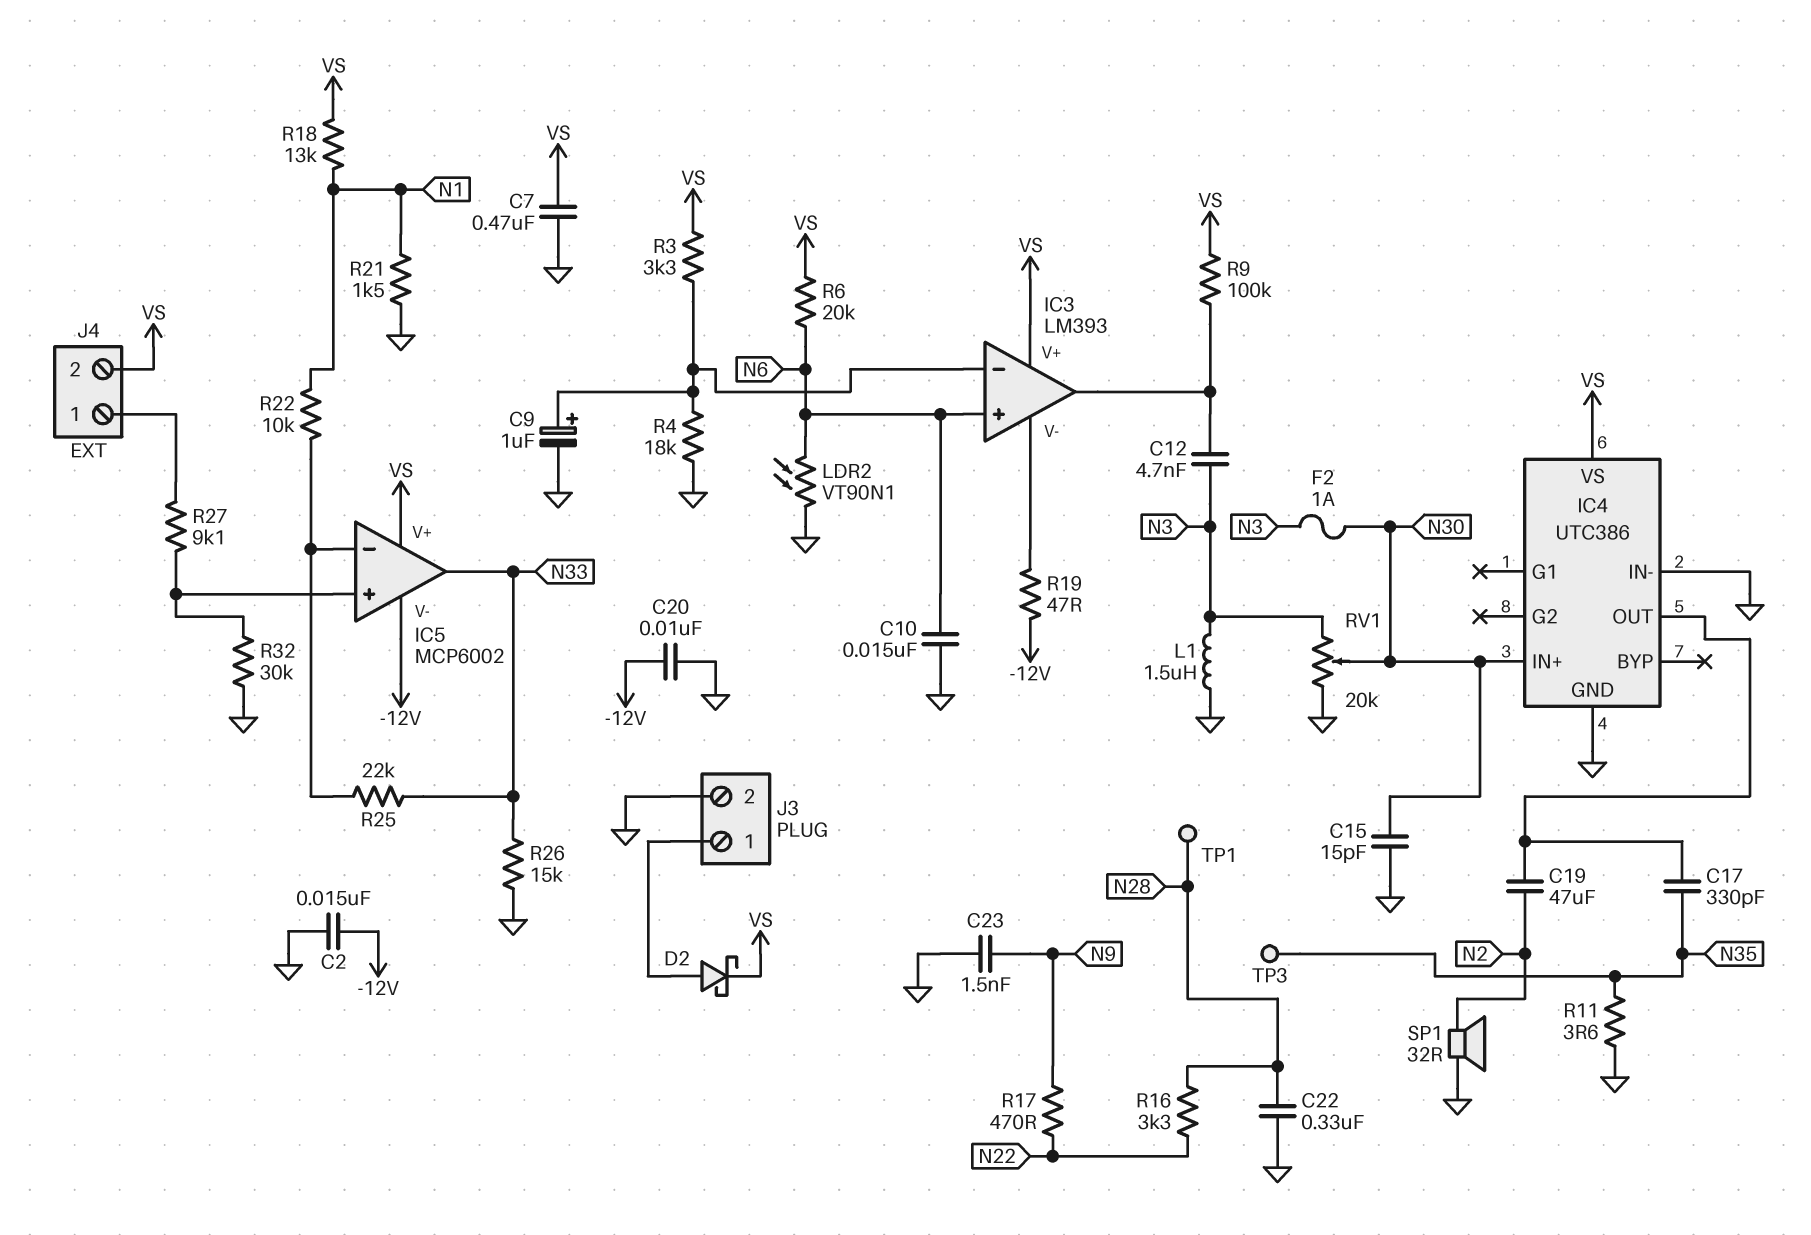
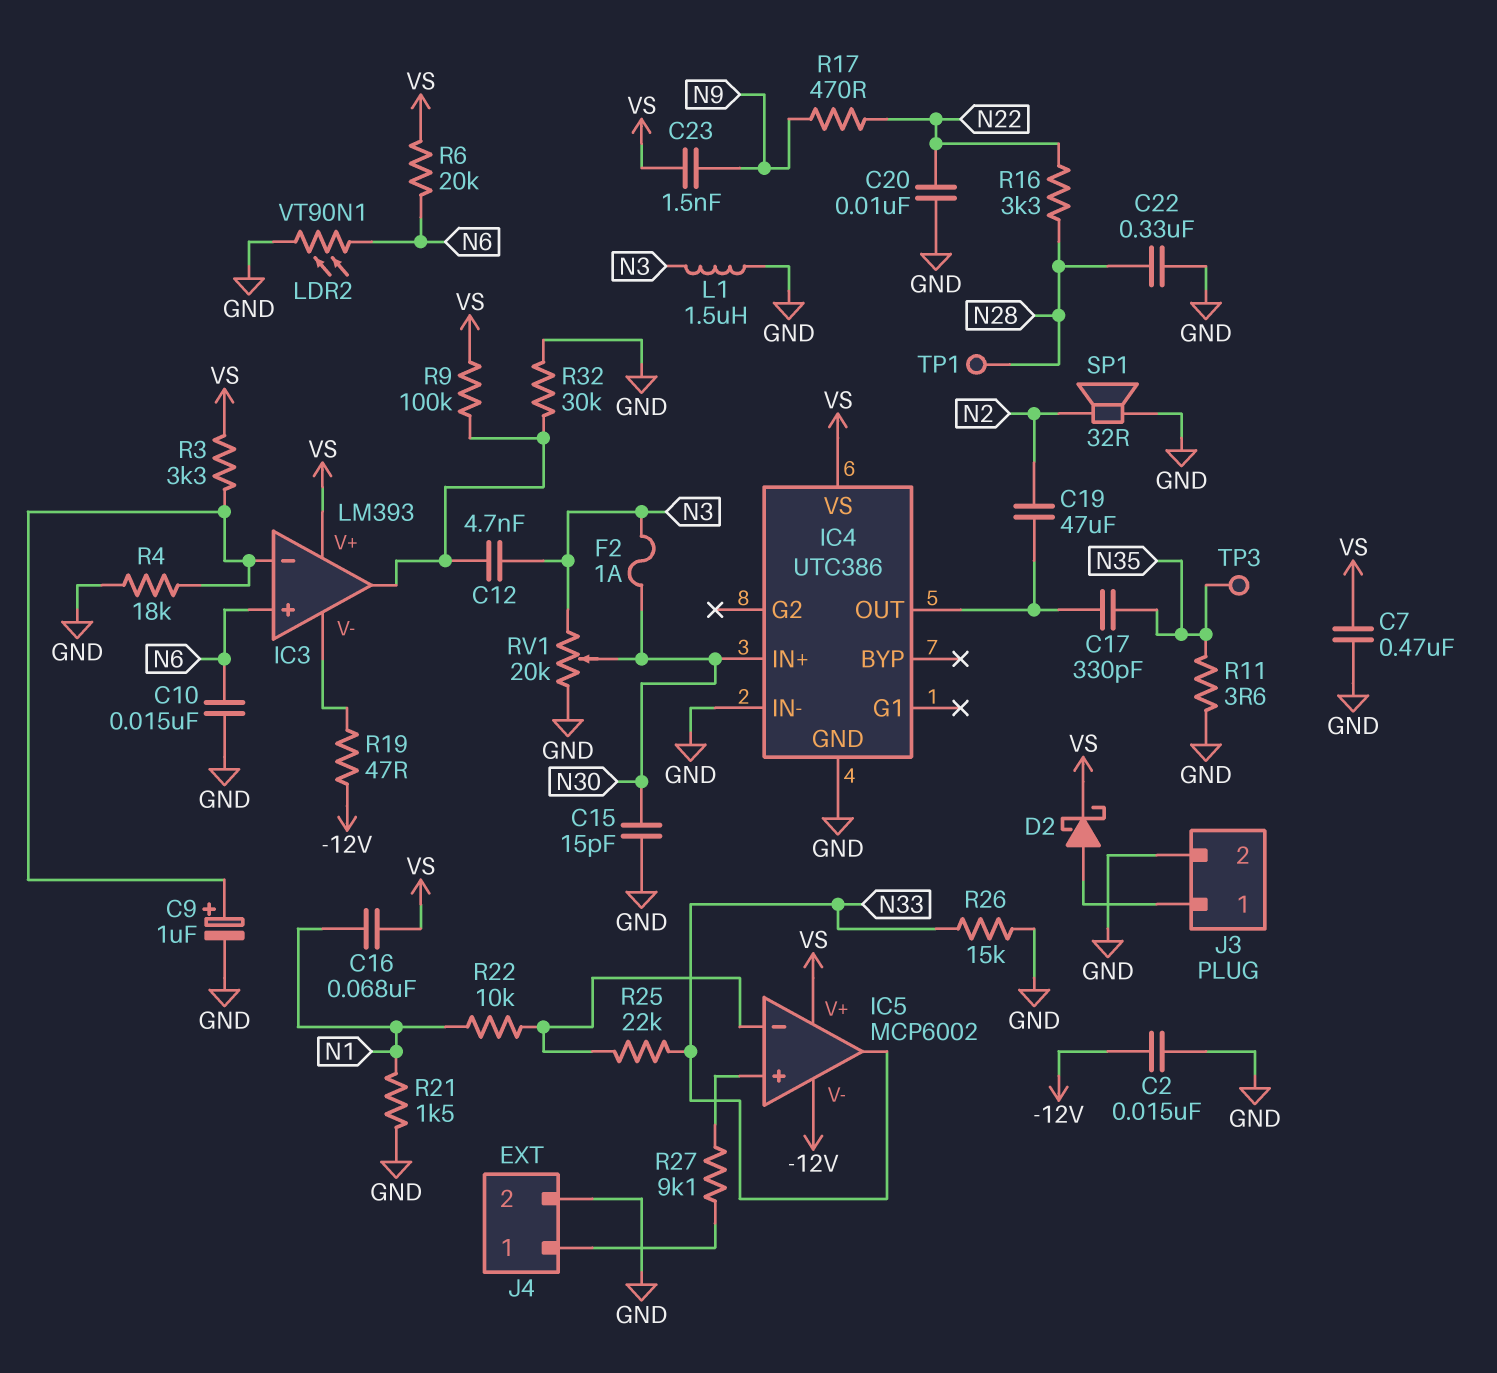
C16: none -> 68nF (N1, VS)
C20: 10nF (-12V, GND) -> 10nF (GND, N22)
C23: 1.5nF (GND, N9) -> 1.5nF (N9, VS)
J4 pin 2: VS -> GND
R18: 13k (N1, VS) -> none
R32: 30k (GND, IC5/in+) -> 30k (GND, IC3/out)

